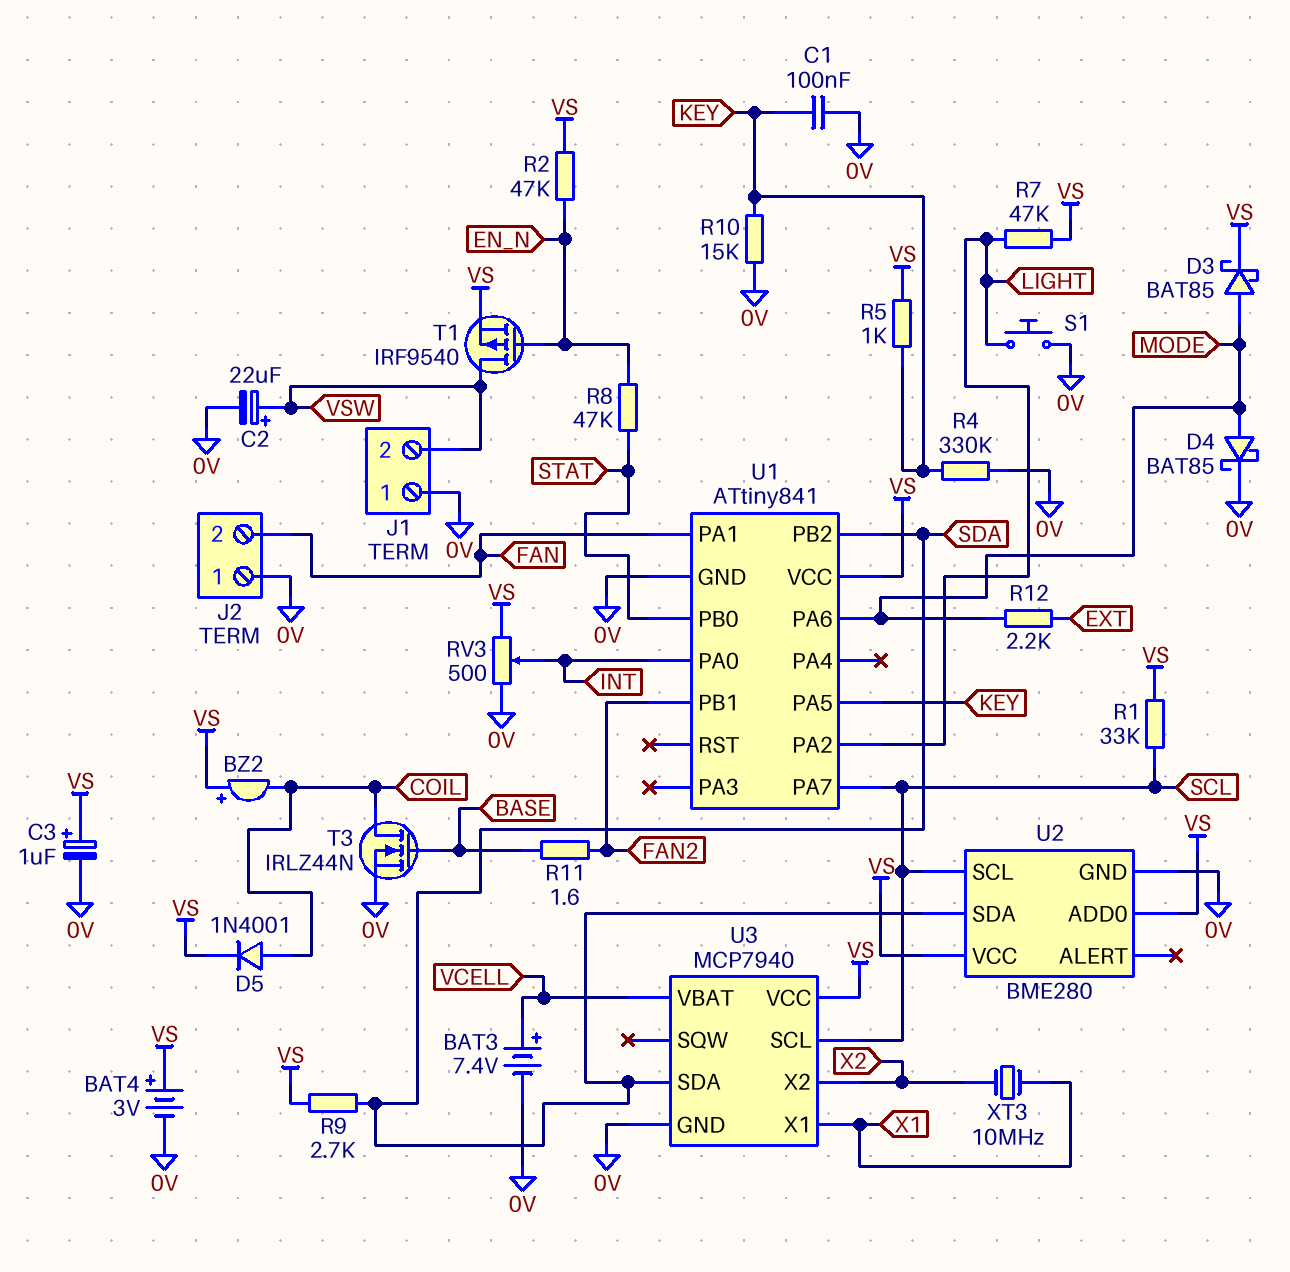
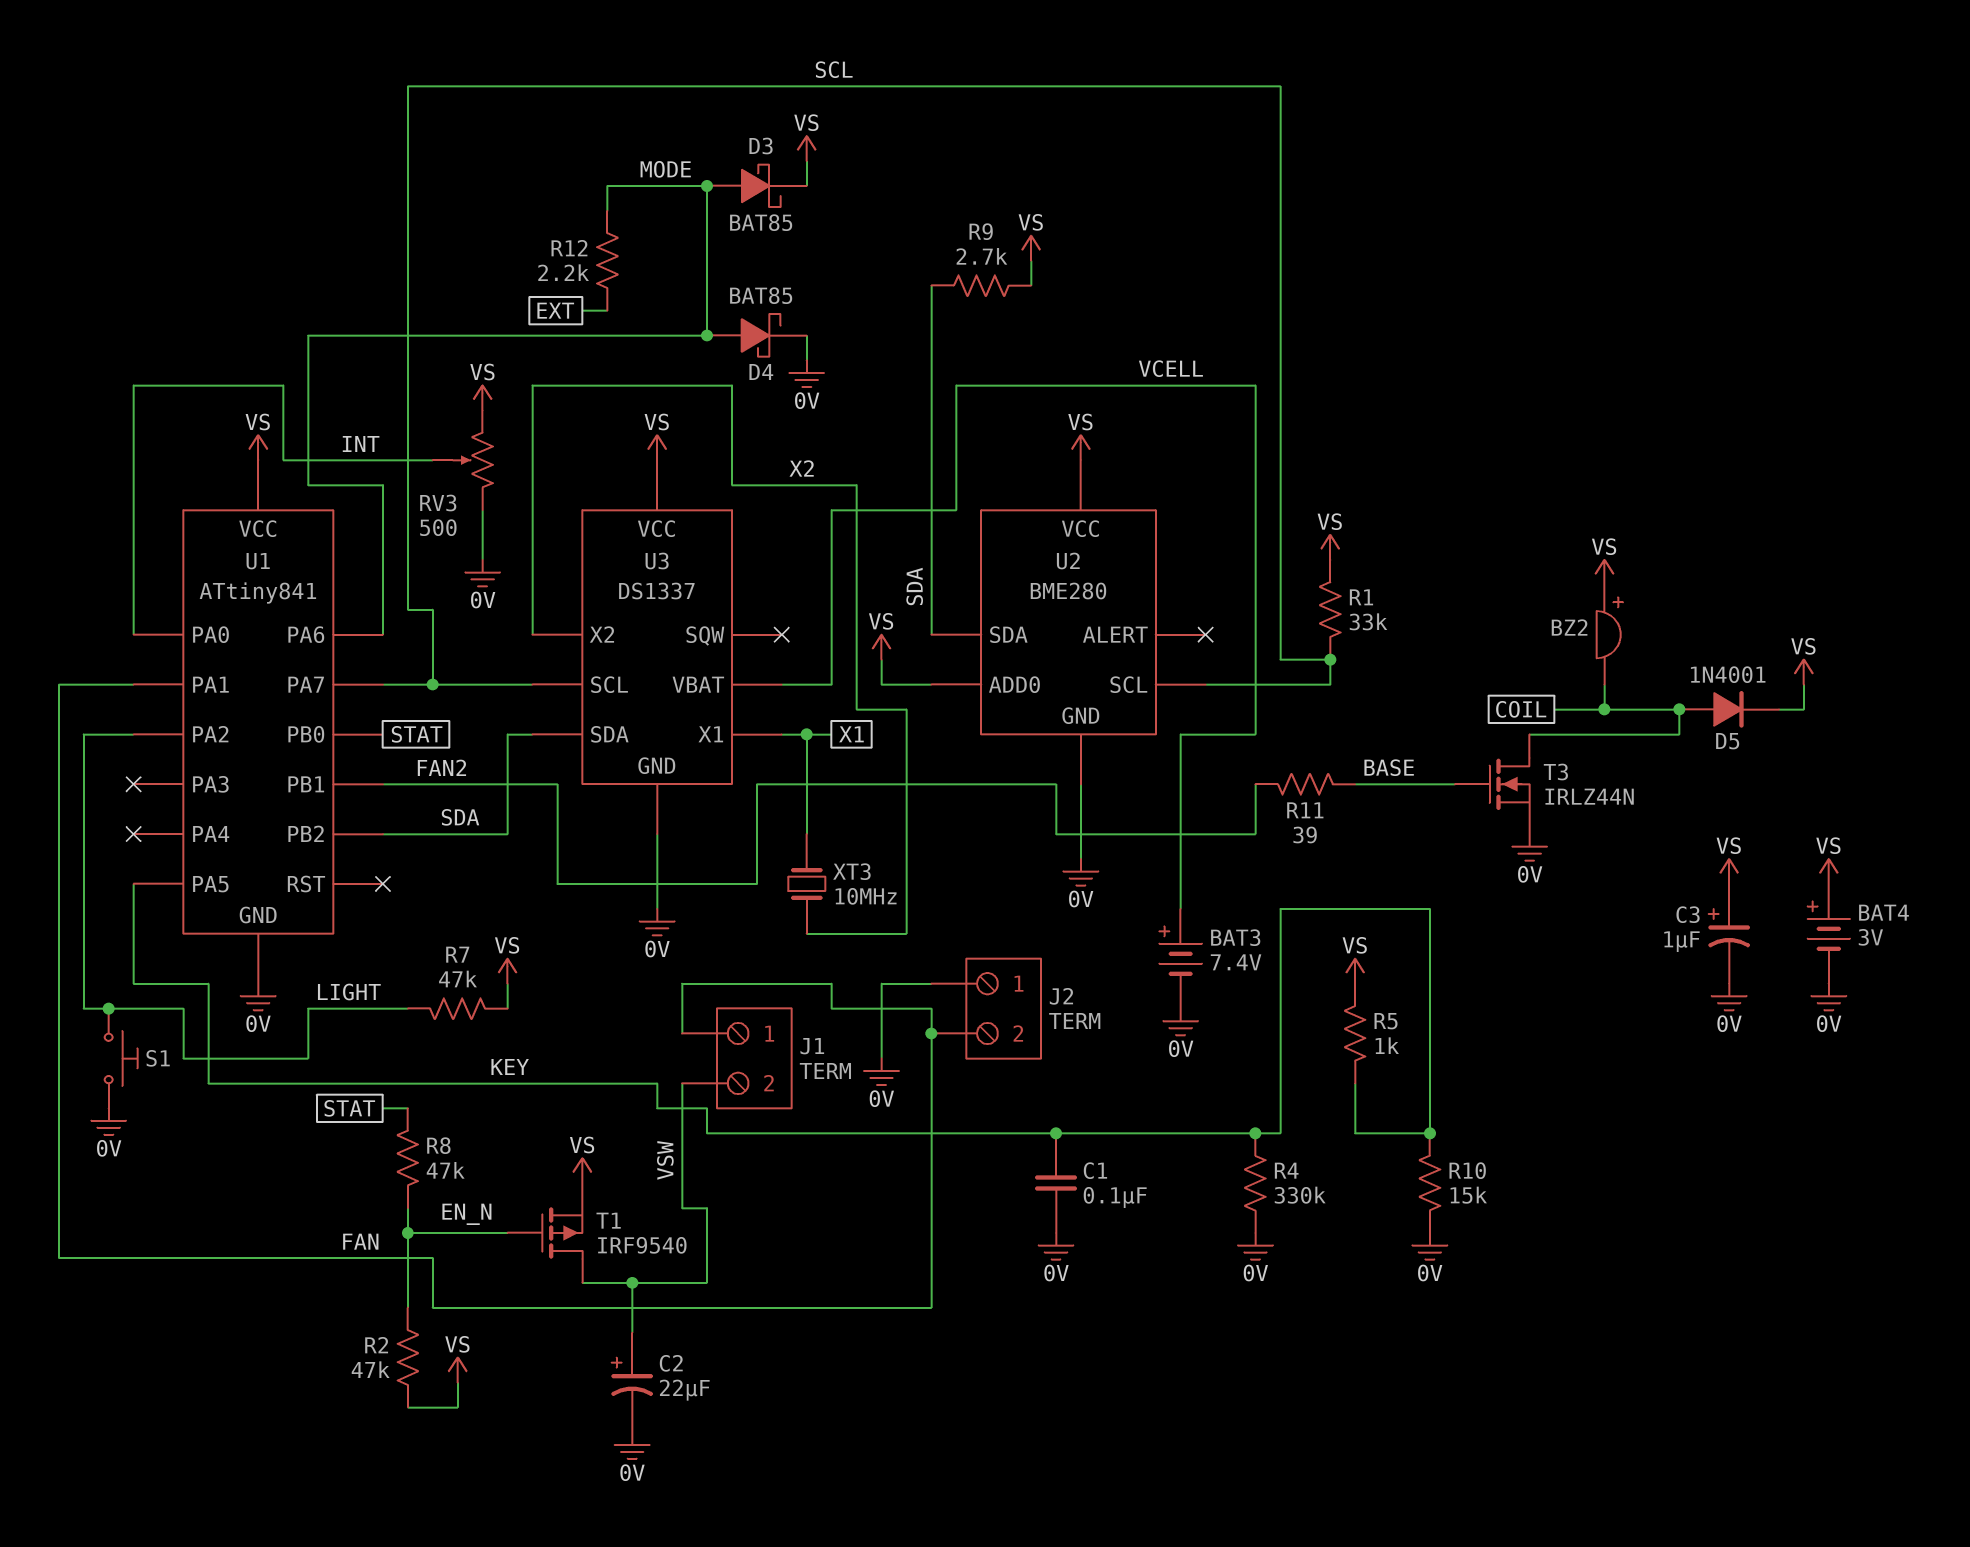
J1 pin 1: 0V -> FAN
R11: 1.6 (BASE, FAN2) -> 39 (BASE, FAN2)
U3: MCP7940 -> DS1337

